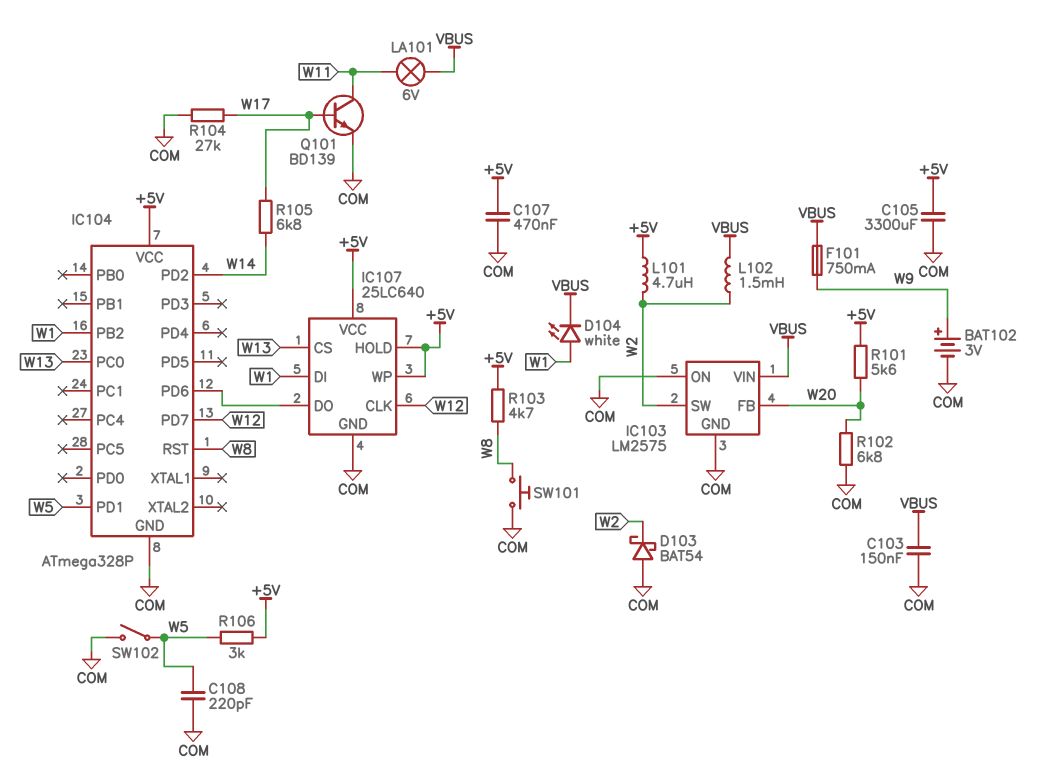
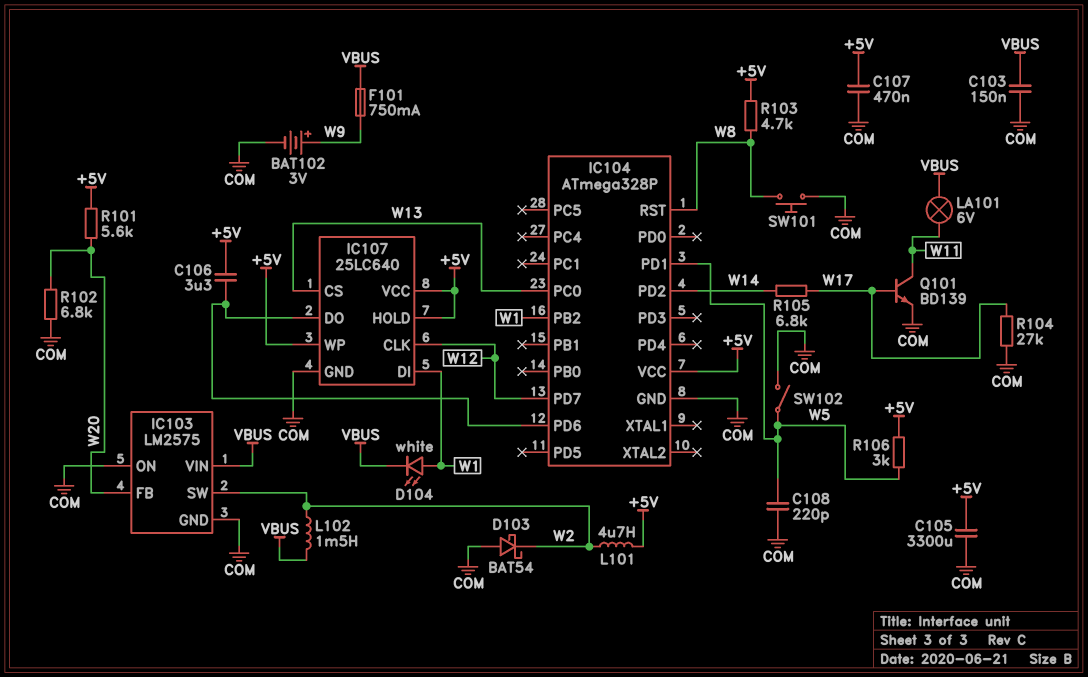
C106: none -> 3.3uF (+5V, IC104/PD6)

